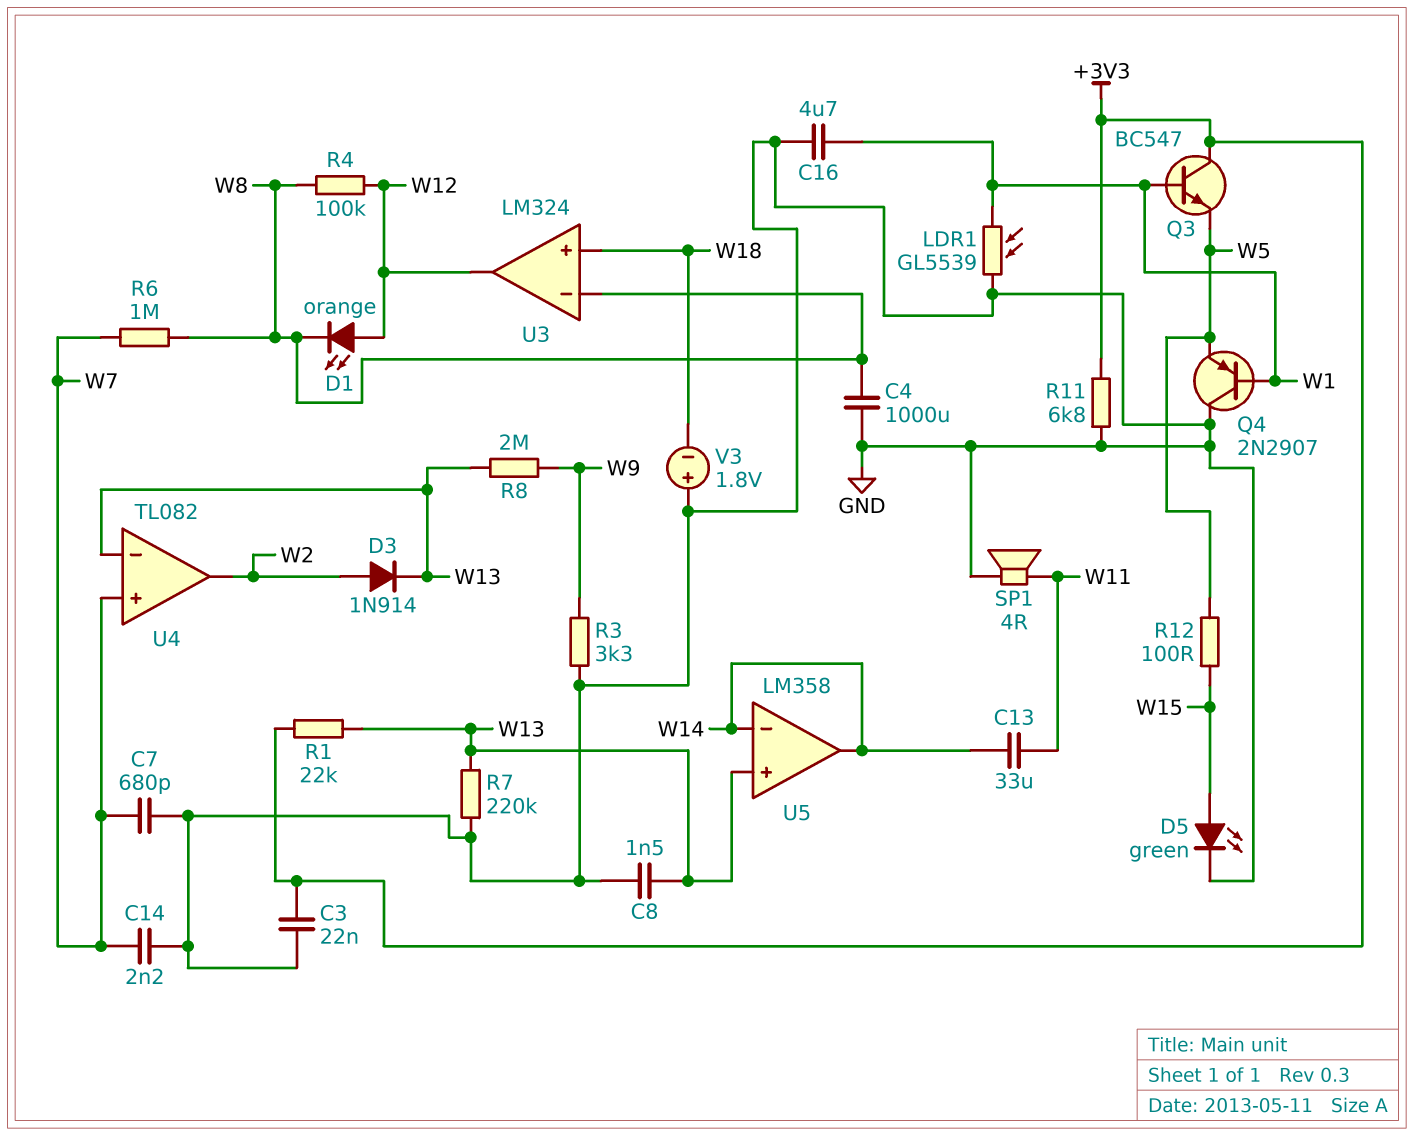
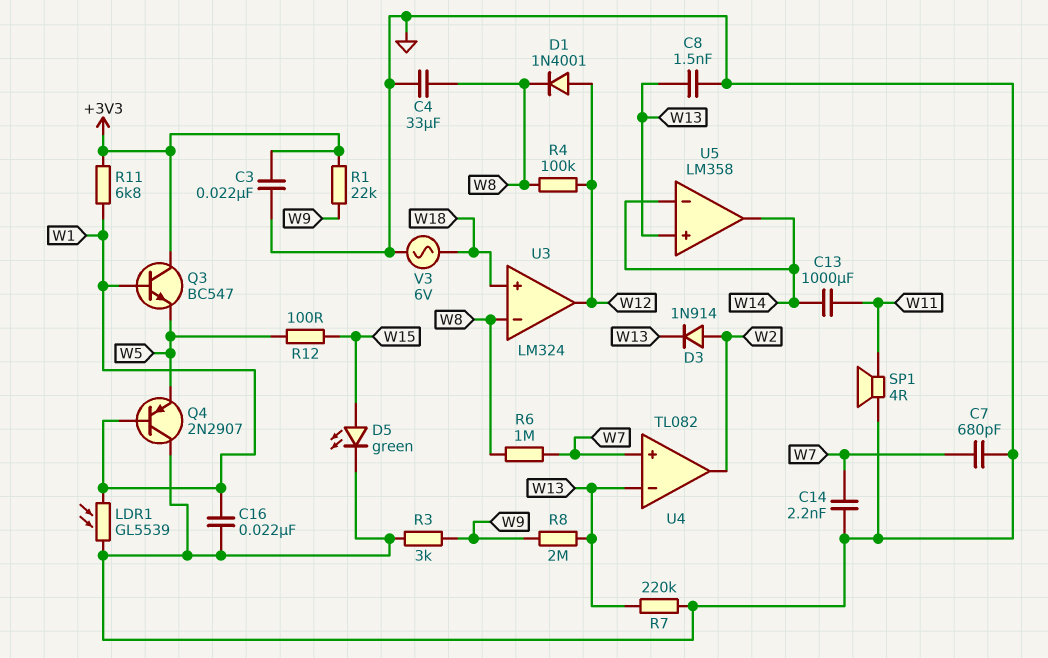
C4: 1000uF (GND, W8) -> 33uF (GND, W8)
C13: 33uF (W11, W14) -> 1000uF (W11, W14)
C16: 4.7uF (GND, W1) -> 22nF (GND, W1)
D1: LED orange (A W12, K W8) -> diode 1N4001 (A W12, K W8)
R1: 22k (+3V3, W13) -> 22k (+3V3, W9)
R3: 3.3k (GND, W9) -> 3k (GND, W9)
R11: 6.8k (+3V3, GND) -> 6.8k (+3V3, W1)
V3: 1.8V (plus GND, minus W18) -> AC 6V (GND, W18)

